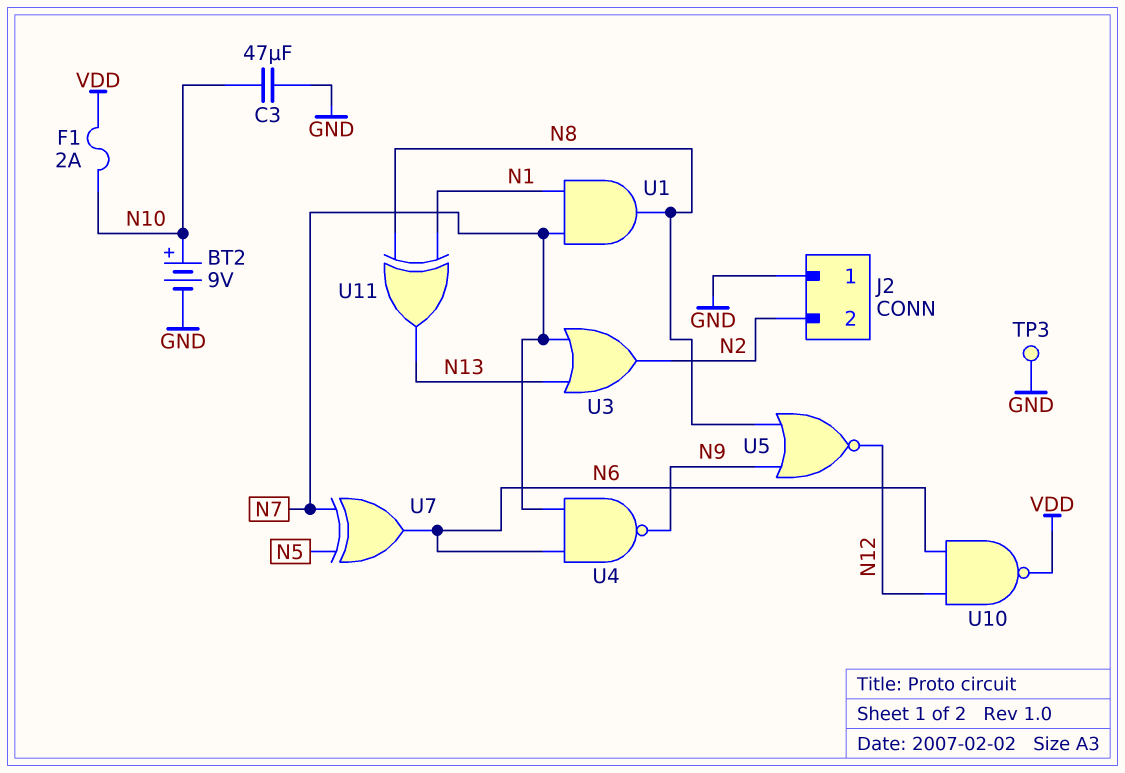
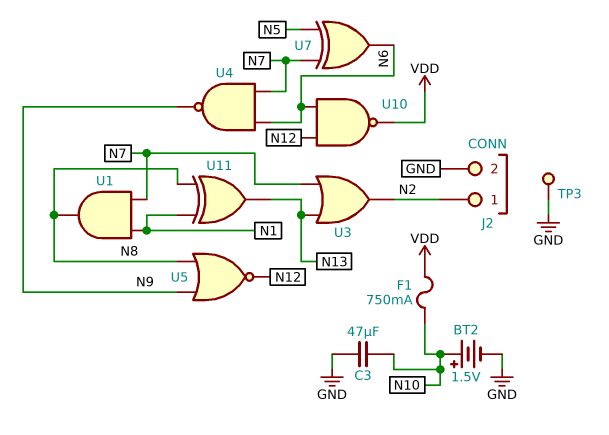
BT2: 9V (plus N10, minus GND) -> 1.5V (plus N10, minus GND)
F1: 2A (N10, VDD) -> 750mA (N10, VDD)
J2 pin 1: GND -> N2
J2 pin 2: N2 -> GND

